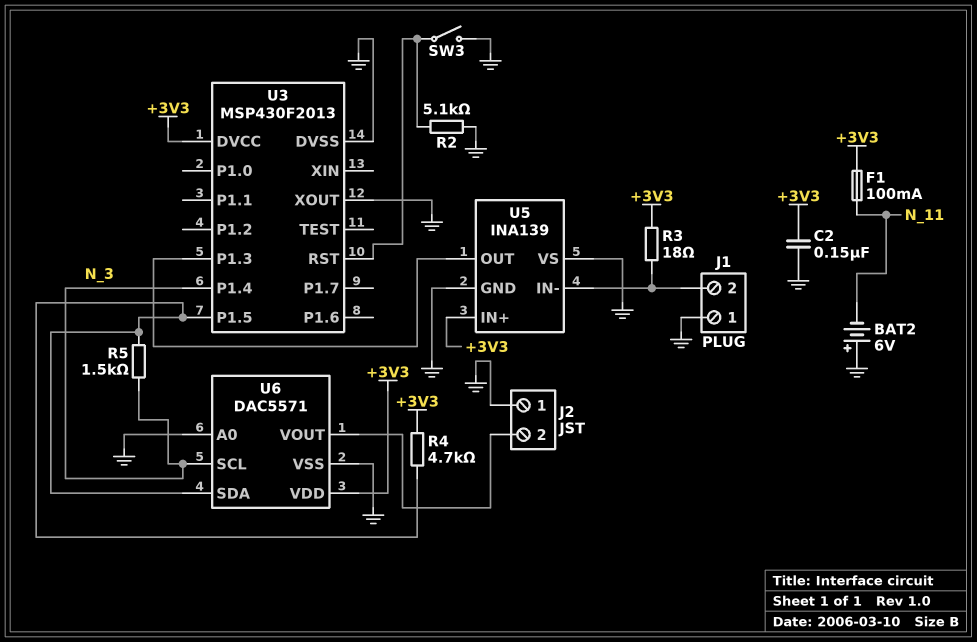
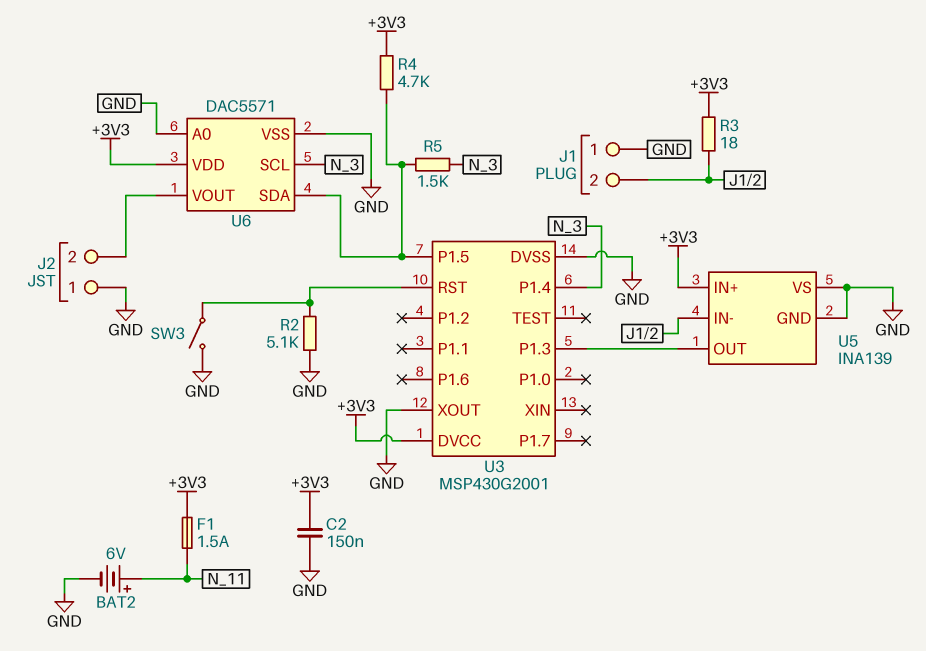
BAT2: 6V (plus GND, minus N_11) -> 6V (plus N_11, minus GND)
F1: 100mA (+3V3, N_11) -> 1.5A (+3V3, N_11)
U3: MSP430F2013 -> MSP430G2001

